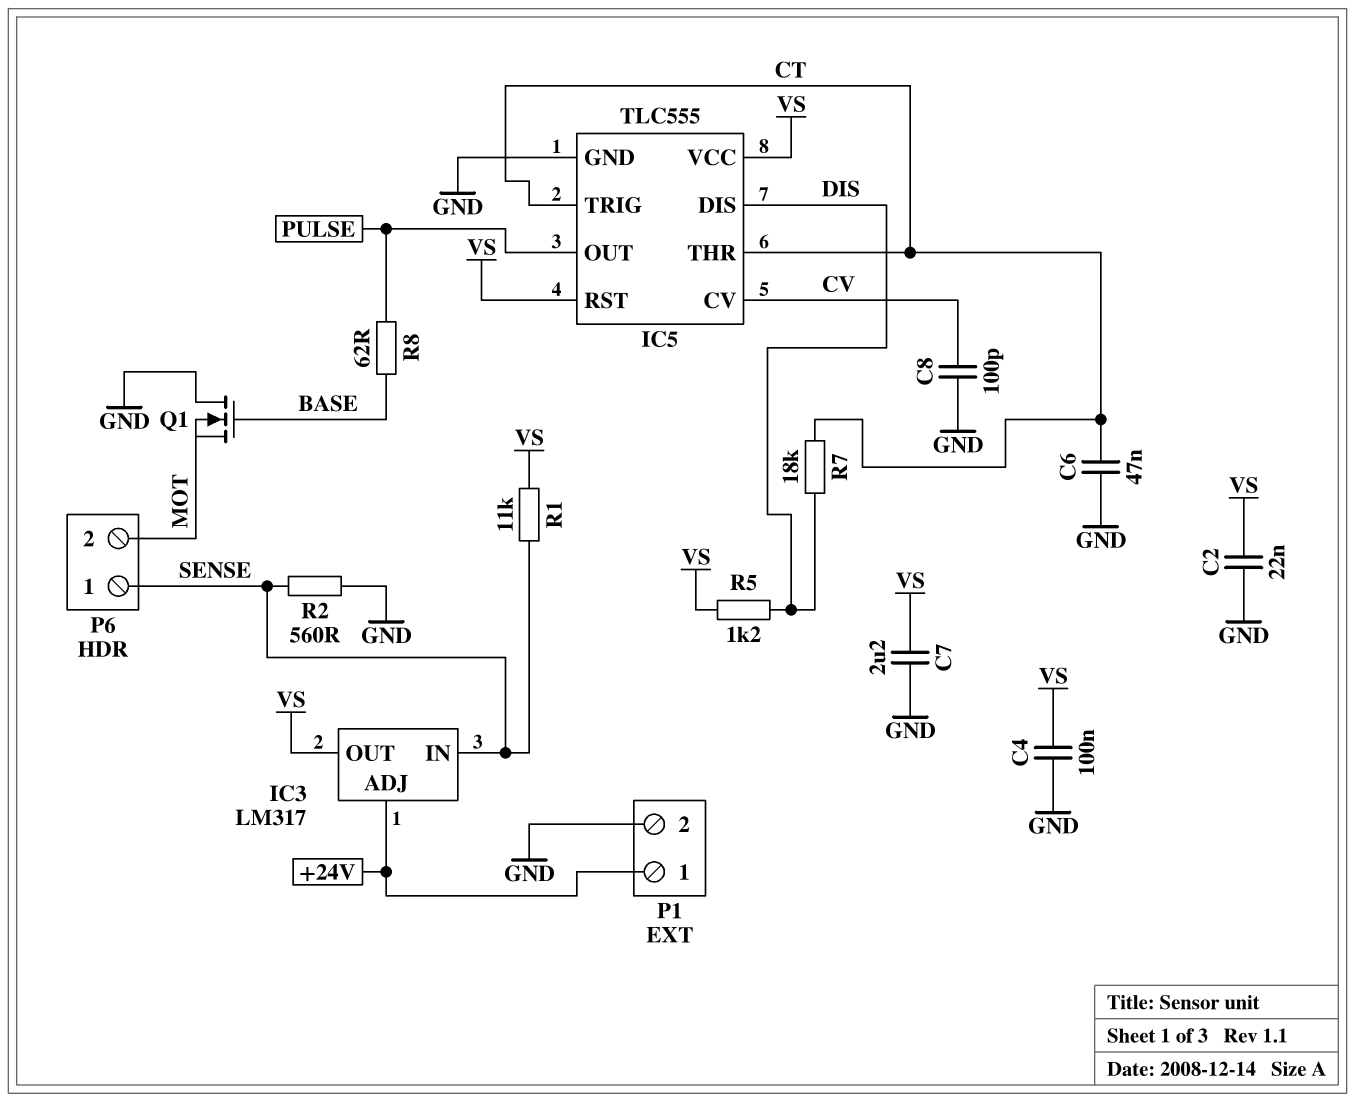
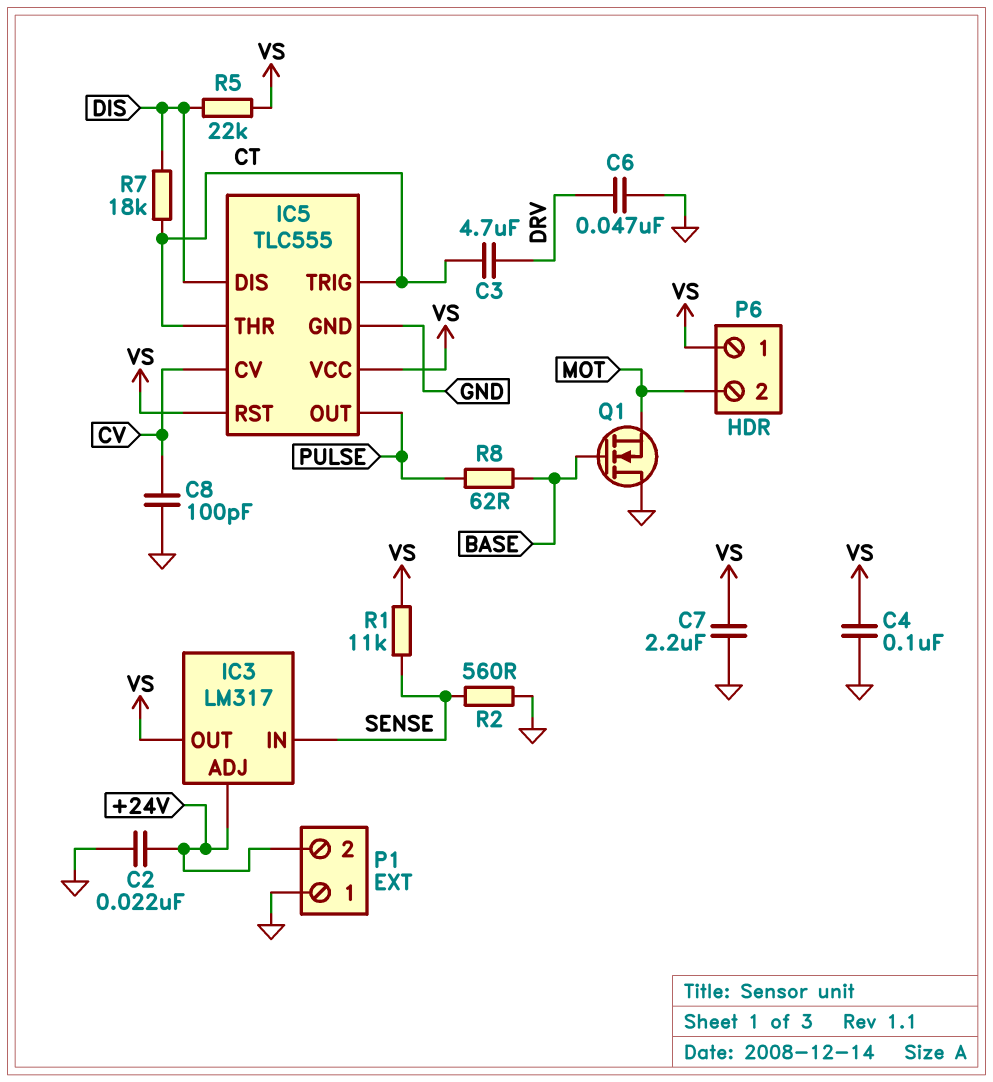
C2: 22nF (GND, VS) -> 22nF (+24V, GND)
C3: none -> 4.7uF (CT, DRV)
C6: 47nF (CT, GND) -> 47nF (DRV, GND)
P1 pin 1: +24V -> GND
P1 pin 2: GND -> +24V
P6 pin 1: SENSE -> VS
R5: 1.2k (DIS, VS) -> 22k (DIS, VS)

